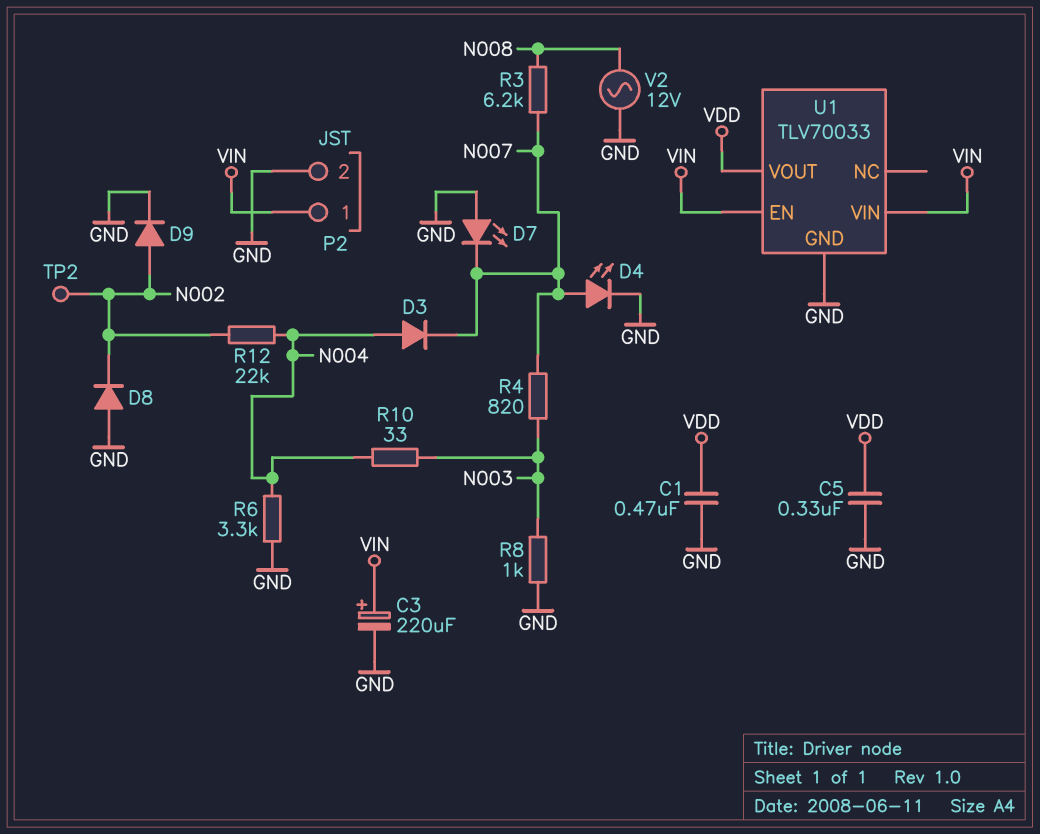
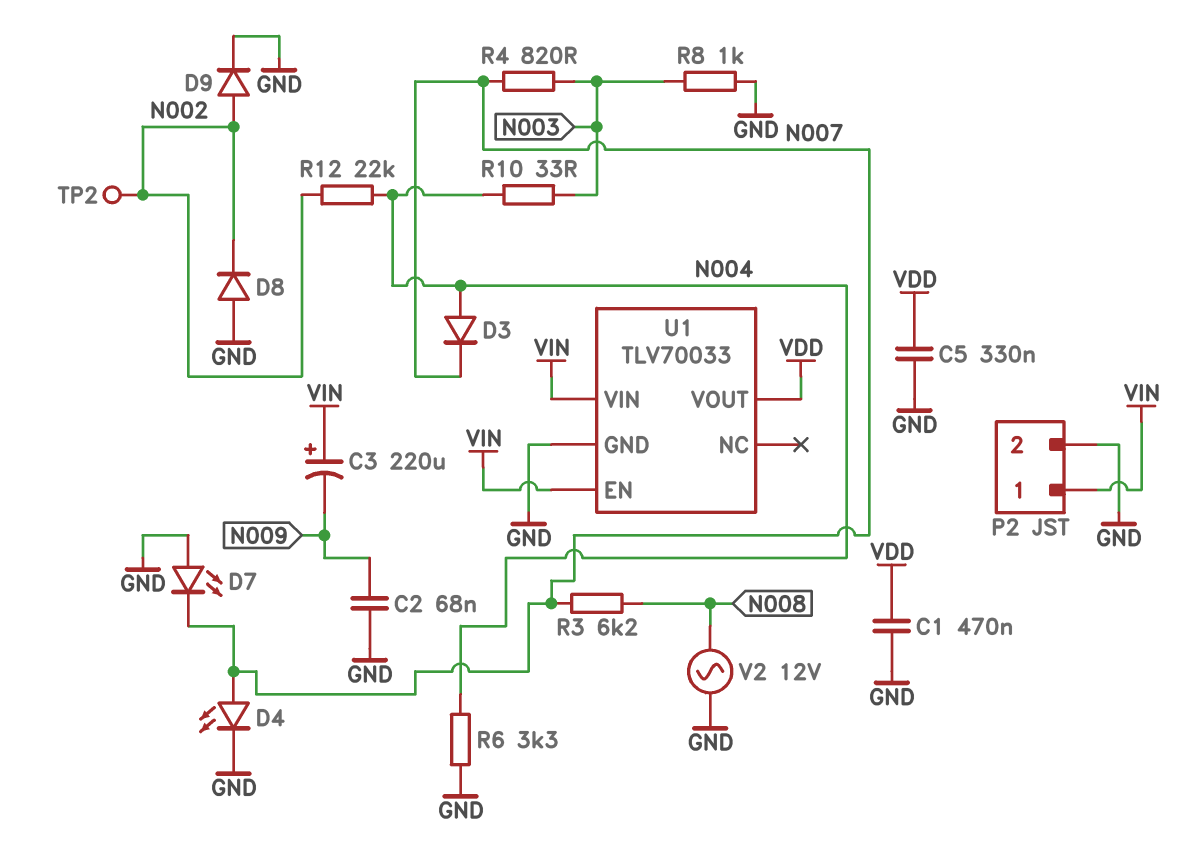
C2: none -> 68nF (GND, N009)
C3: 220uF (plus VIN, minus GND) -> 220uF (plus VIN, minus N009)

